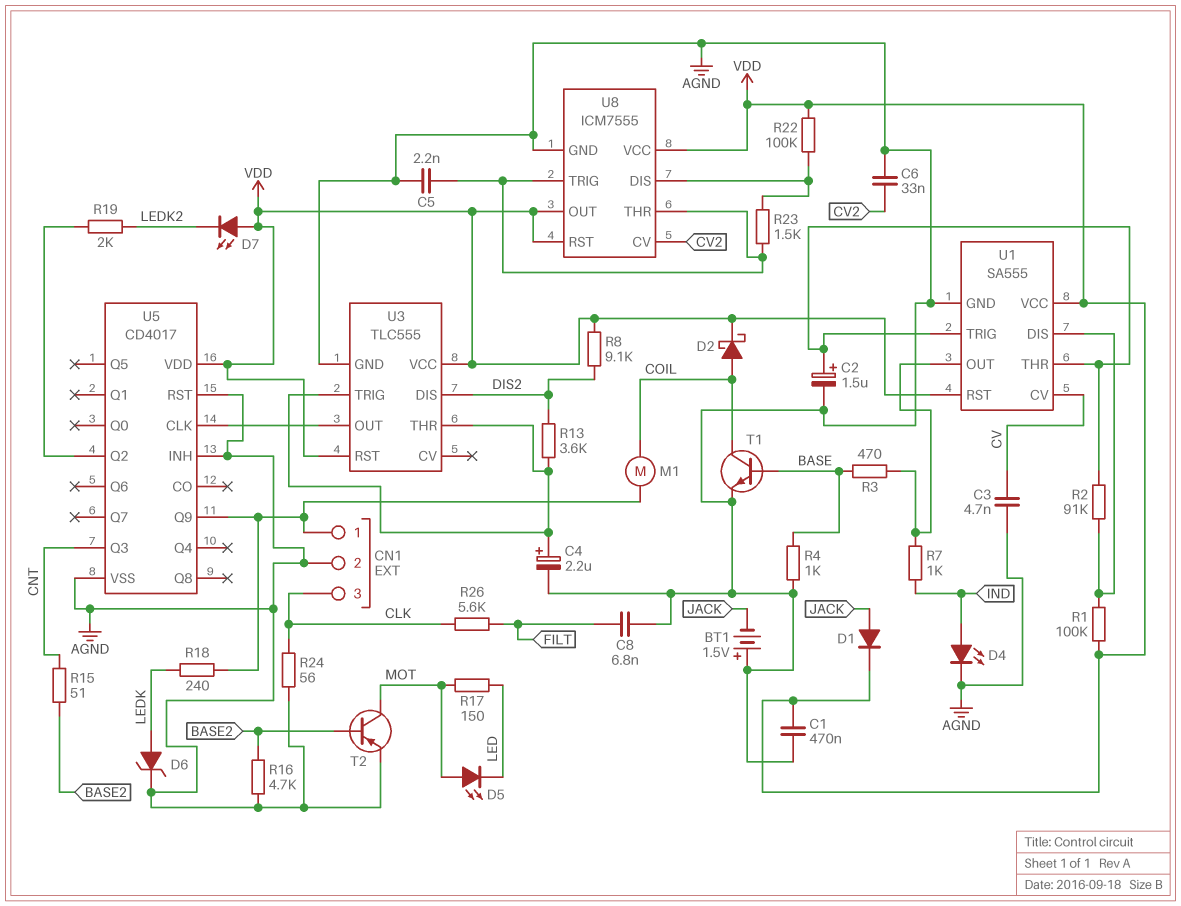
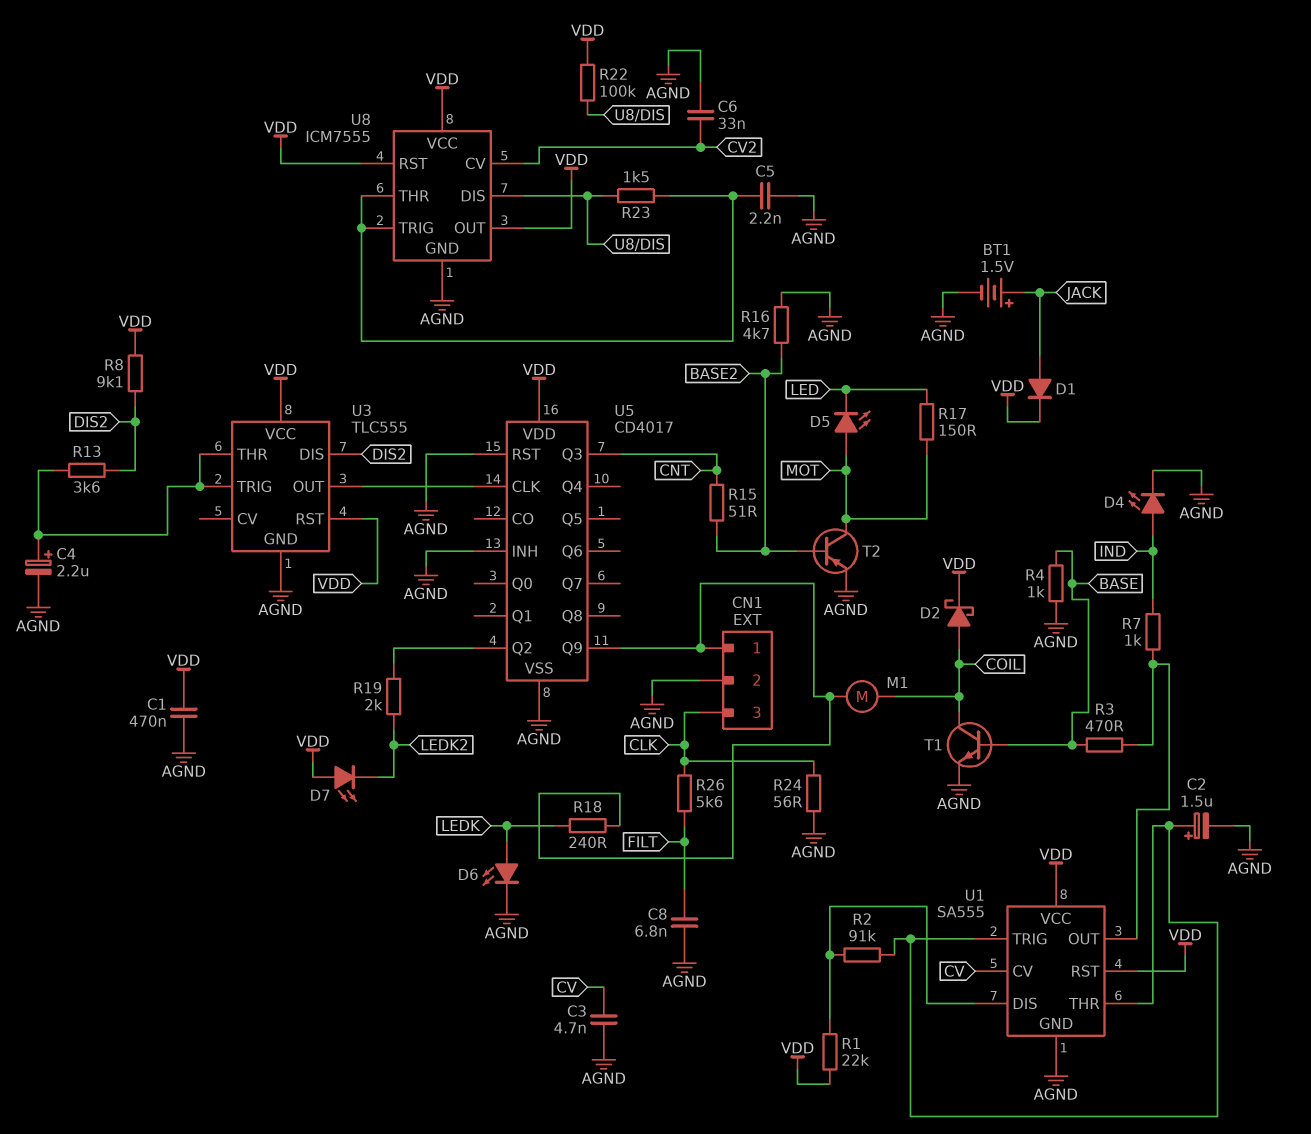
BT1: 1.5V (plus AGND, minus JACK) -> 1.5V (plus JACK, minus AGND)
D6: zener (A LEDK, K AGND) -> LED (A LEDK, K AGND)
R1: 100k (U1/DIS, VDD) -> 22k (U1/DIS, VDD)

